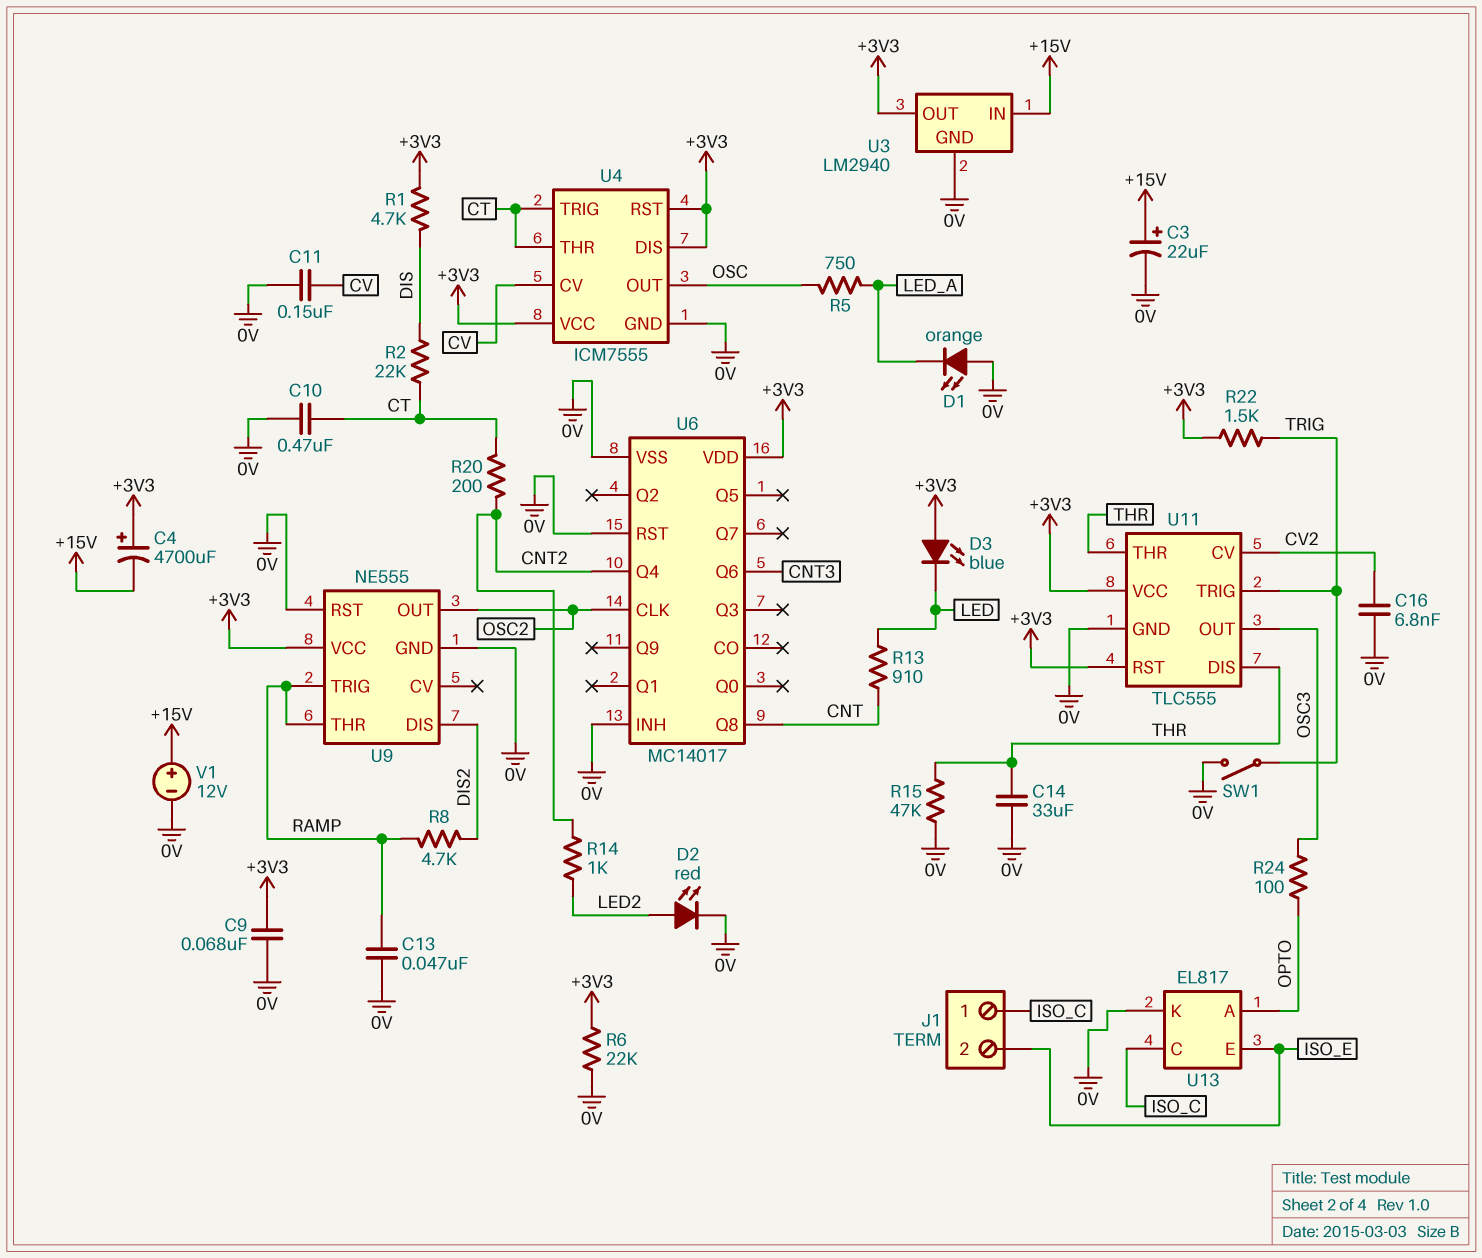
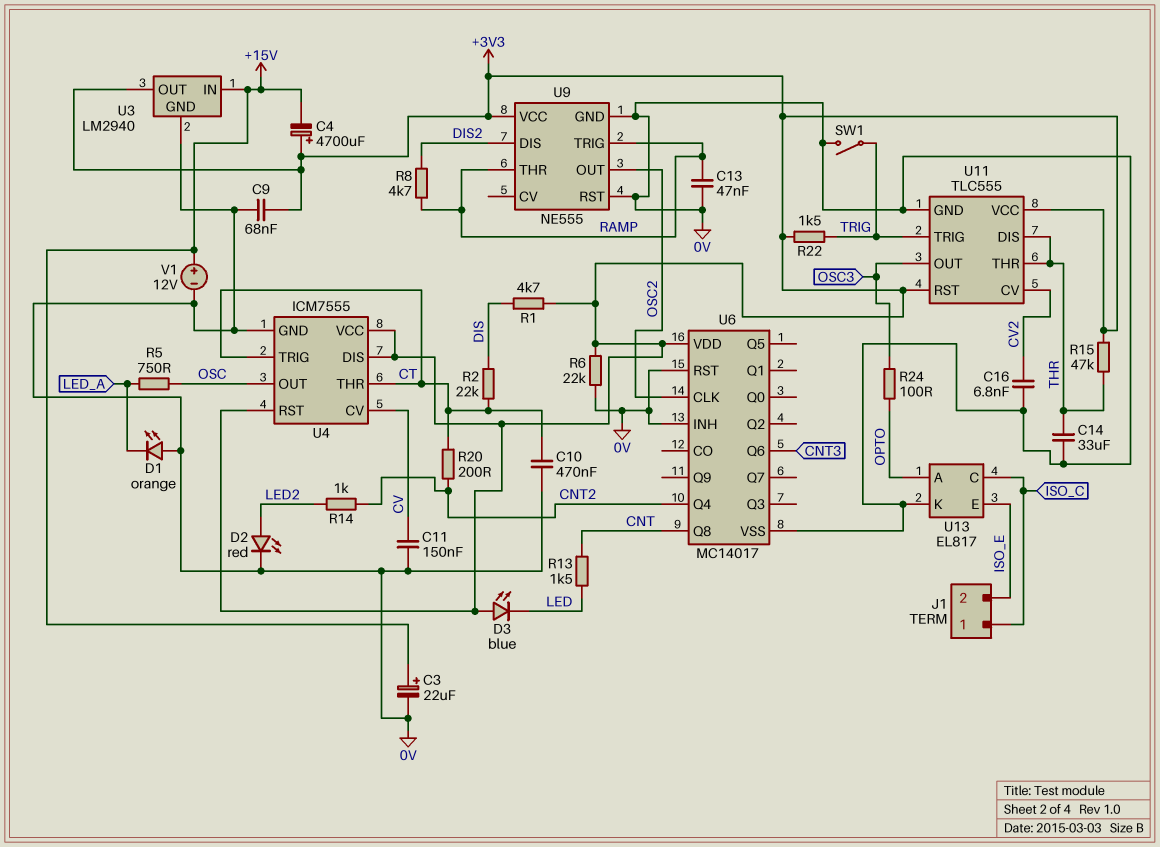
R13: 910 (CNT, LED) -> 1.5k (CNT, LED)
R15: 47k (0V, THR) -> 47k (+3V3, THR)

